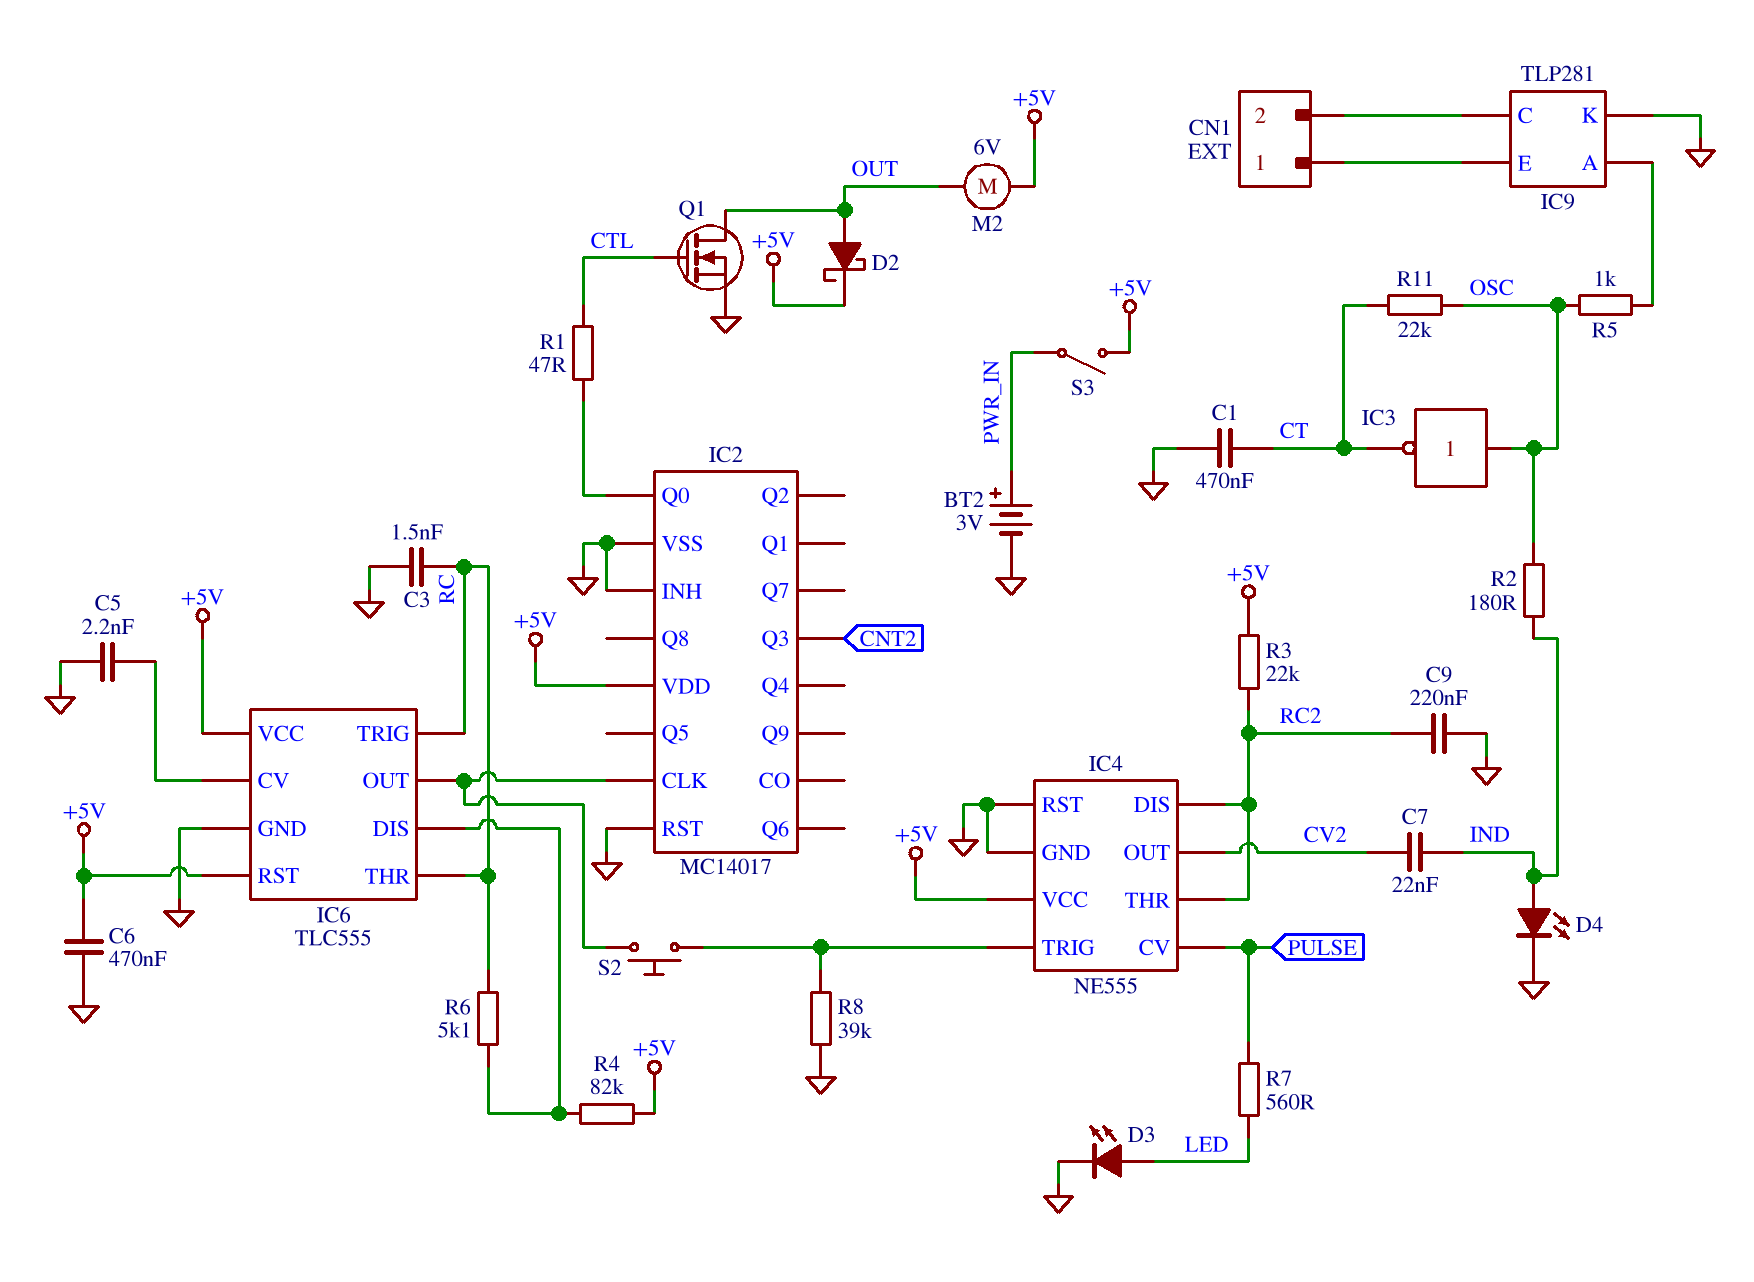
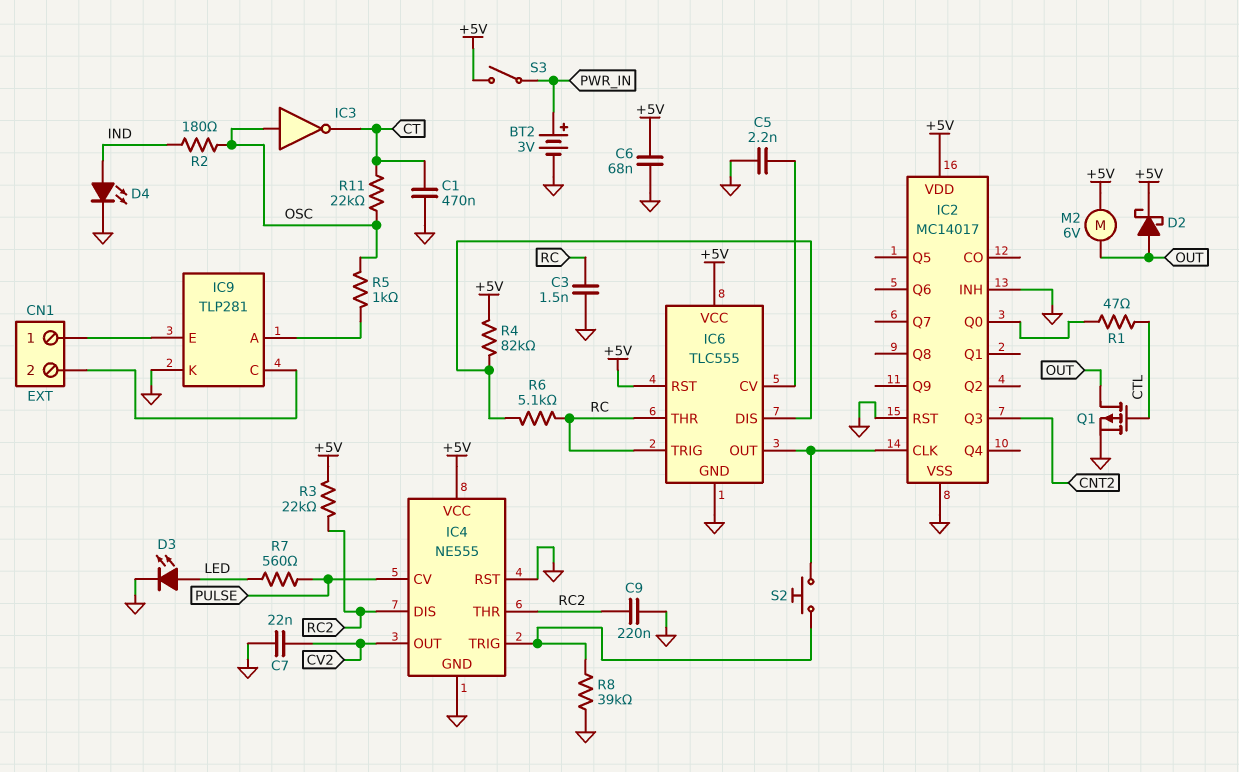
C6: 470nF (+5V, GND) -> 68nF (+5V, GND)
C7: 22nF (CV2, IND) -> 22nF (CV2, GND)
Q1: NMOS (G CTL, D OUT, S GND) -> PMOS (G CTL, D OUT, S GND)

